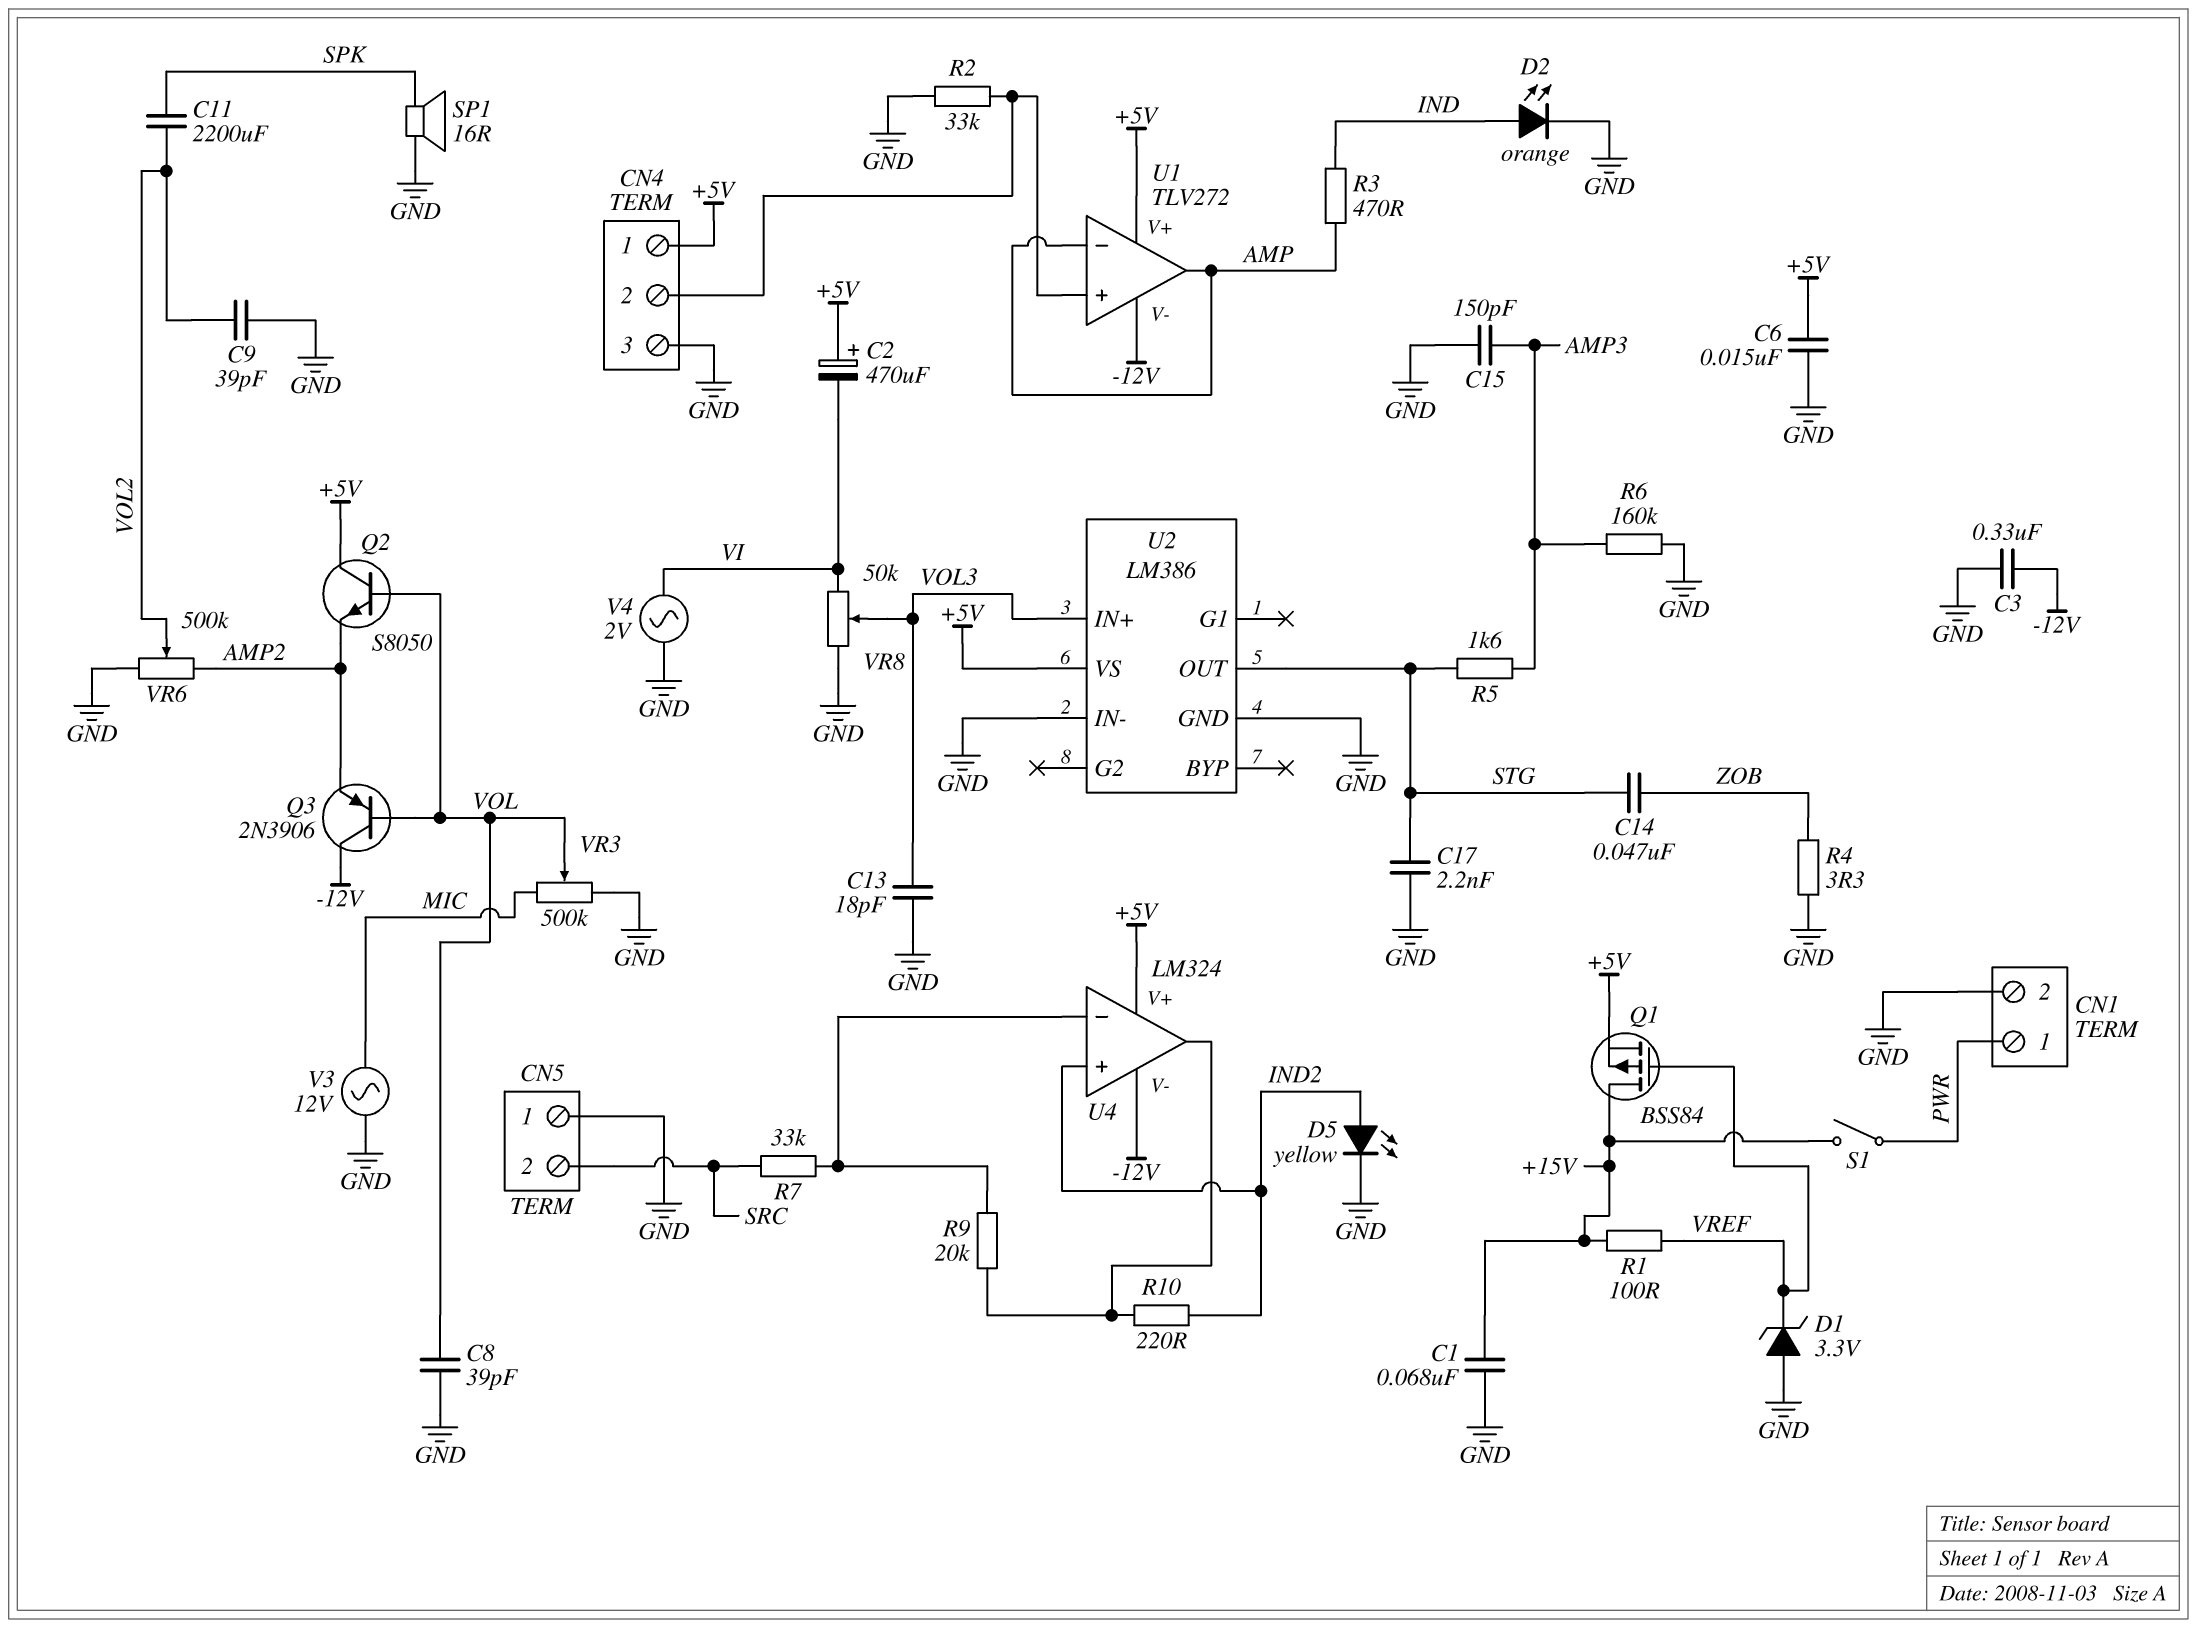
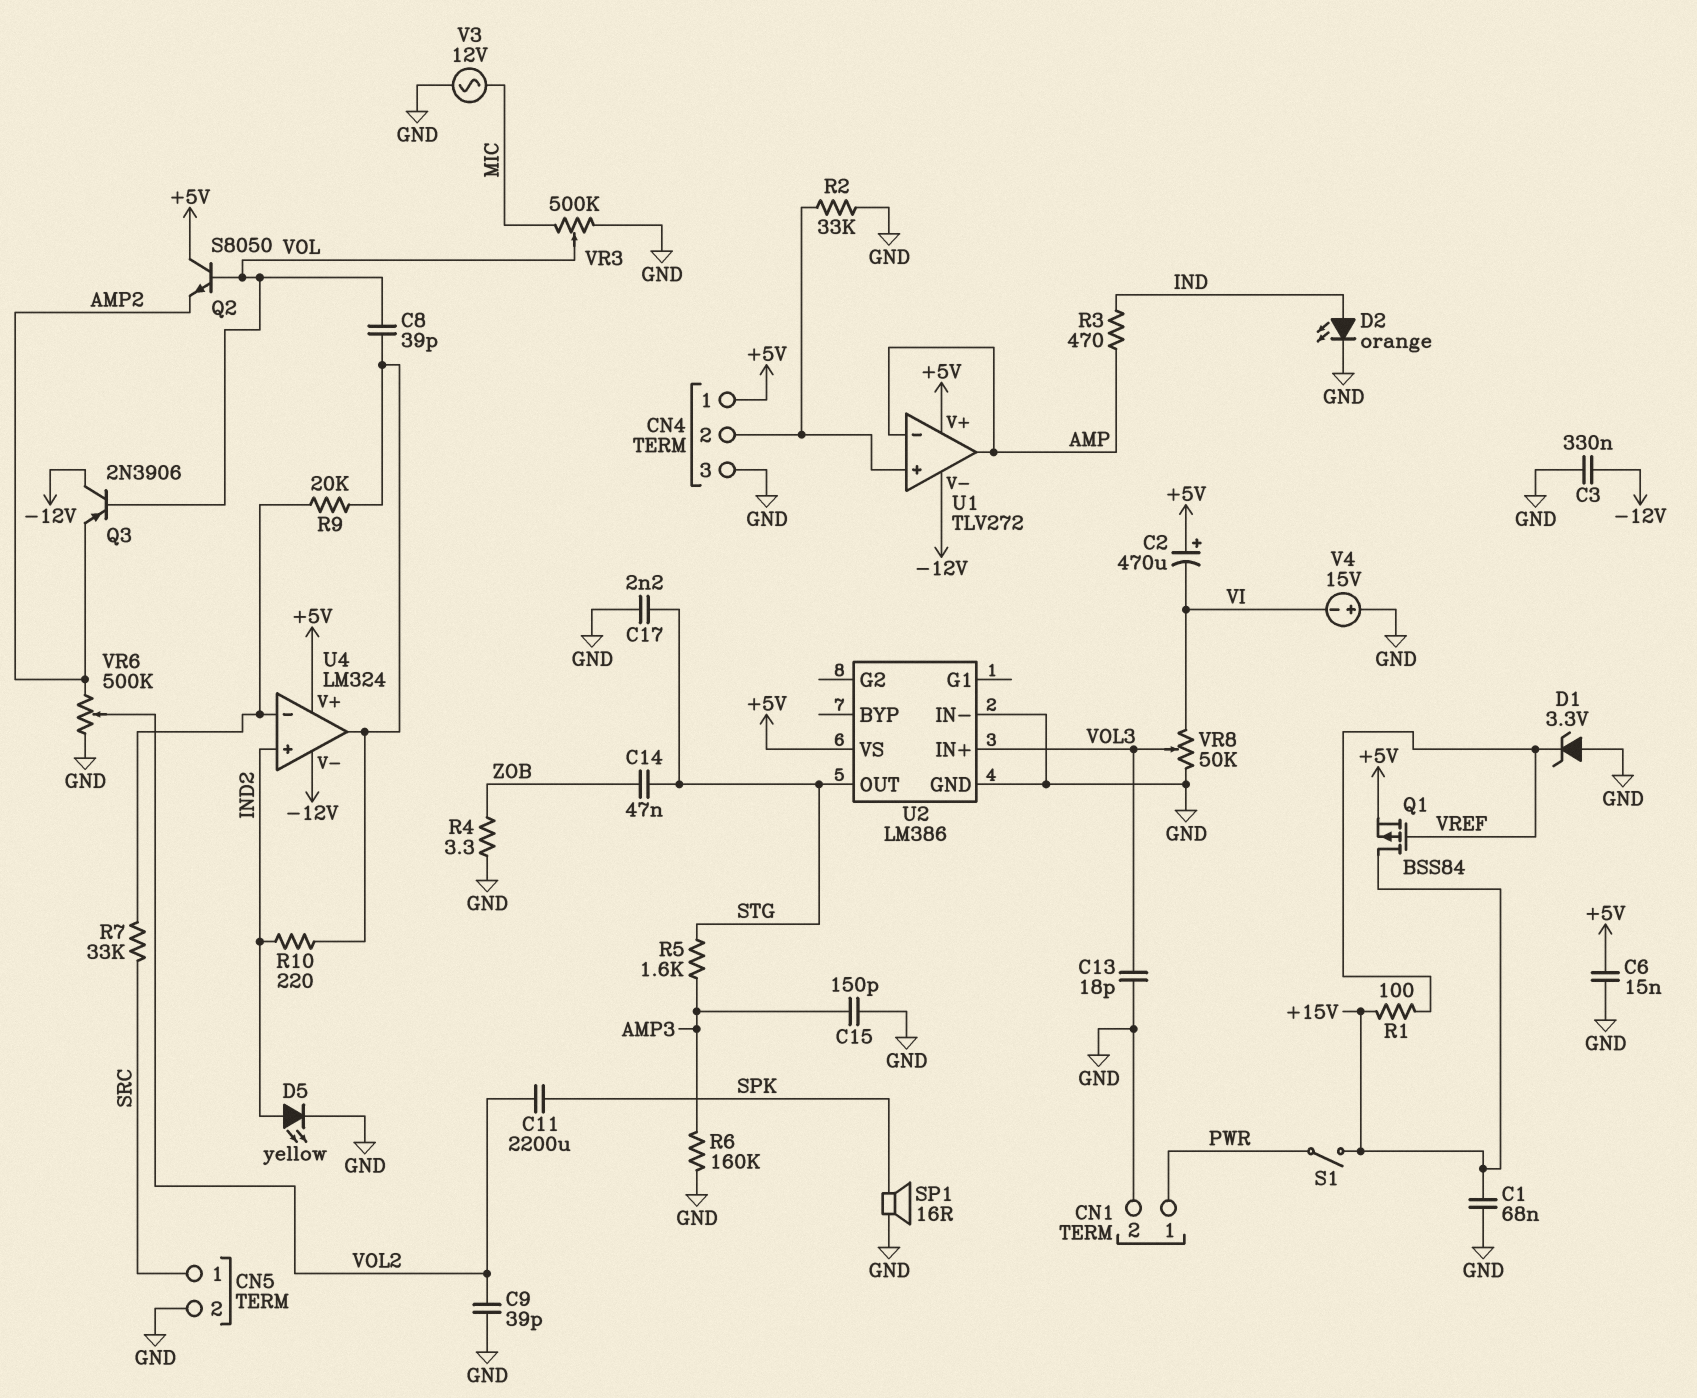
C8: 39pF (GND, VOL) -> 39pF (U4/out, VOL)
CN5 pin 1: GND -> SRC
CN5 pin 2: SRC -> GND
V4: AC 2V (GND, VI) -> 15V (plus GND, minus VI)

